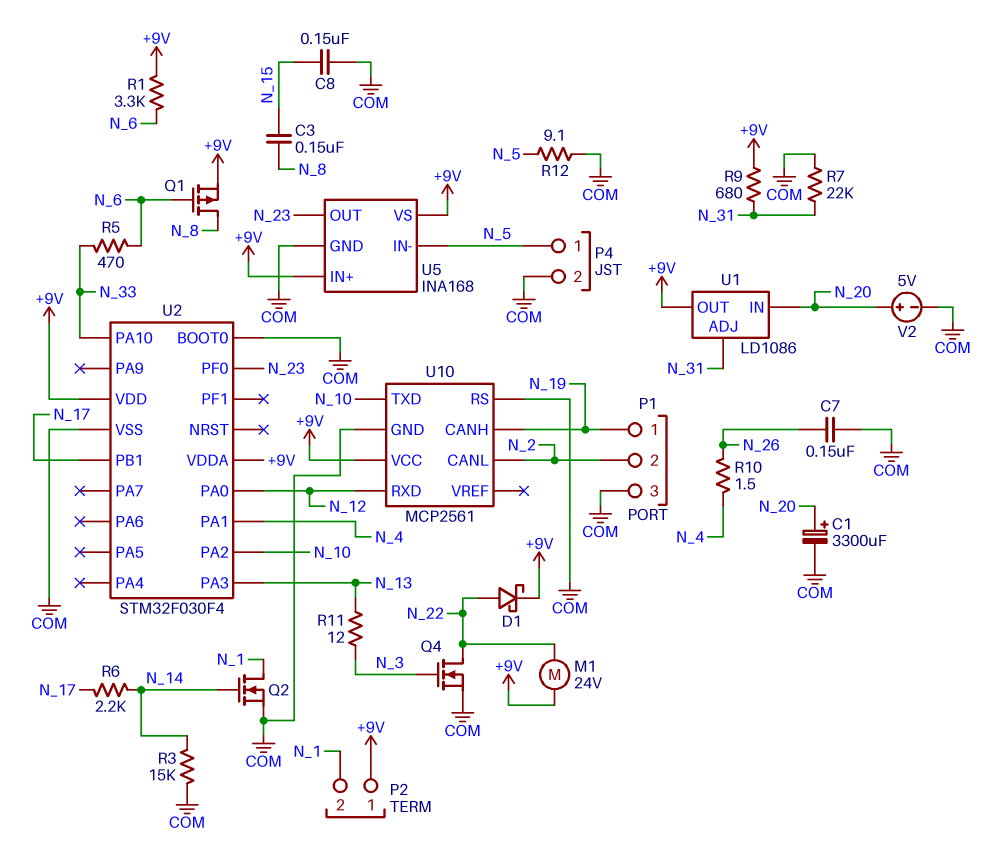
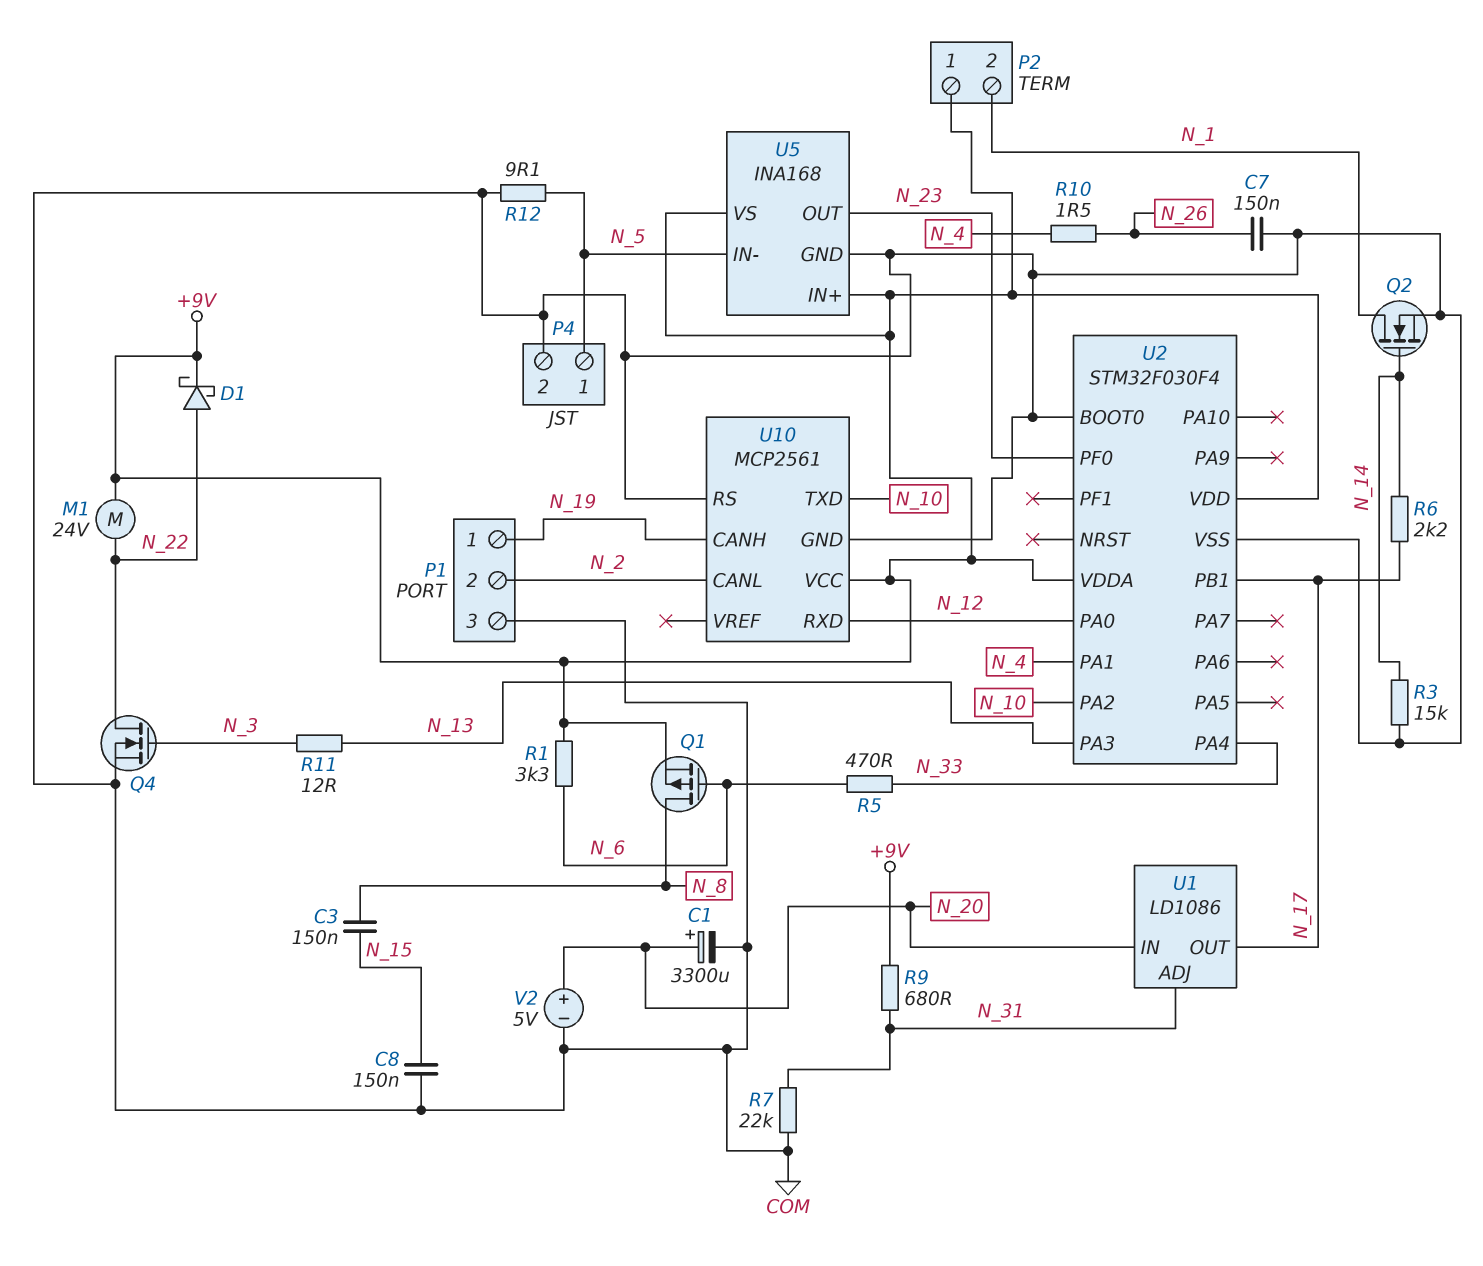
U1 pin OUT: +9V -> N_17
U2 pin PA4: none -> N_33
U2 pin PA10: N_33 -> none

